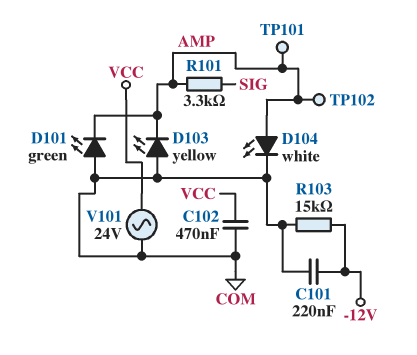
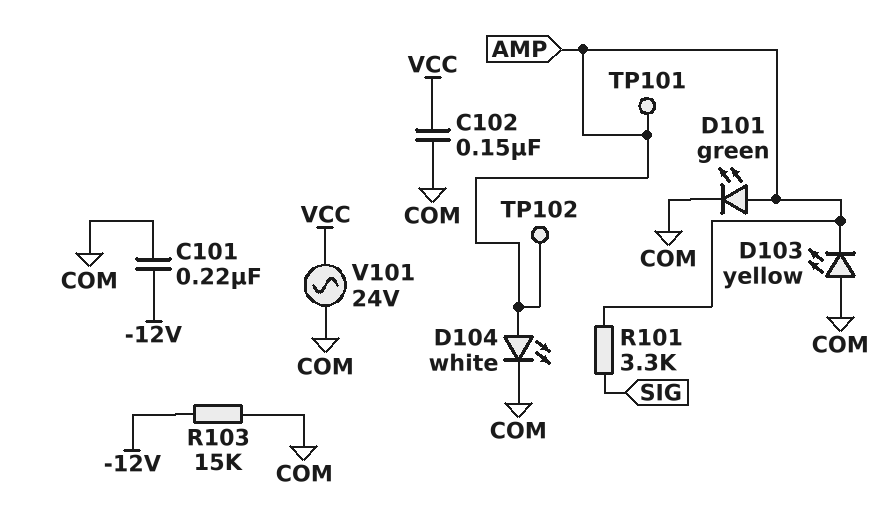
C102: 470nF (COM, VCC) -> 150nF (COM, VCC)
D101: LED green (A COM, K AMP) -> LED green (A AMP, K COM)

